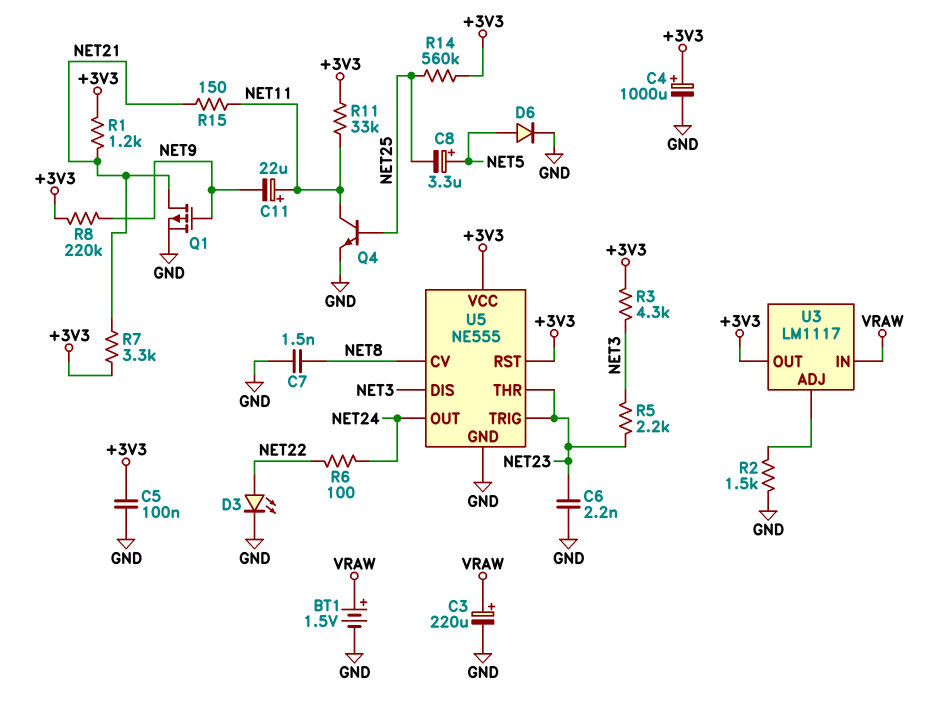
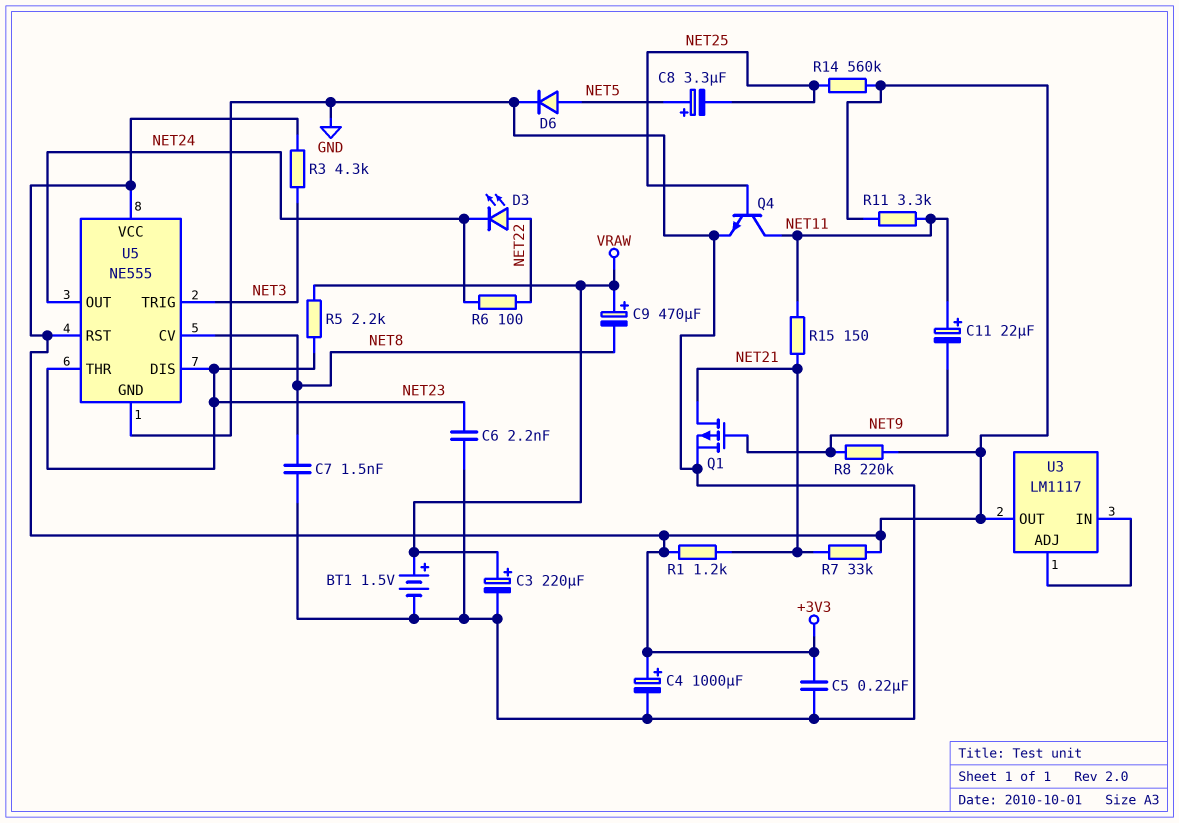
C5: 100nF (+3V3, GND) -> 220nF (+3V3, GND)
C9: none -> 470uF (plus VRAW, minus NET8)
D3: LED (A NET22, K GND) -> LED (A NET22, K NET24)
R2: 1.5k (GND, U3/ADJ) -> none
R5: 2.2k (NET3, NET23) -> 2.2k (NET23, VRAW)
R7: 3.3k (+3V3, NET21) -> 33k (+3V3, NET21)
R11: 33k (+3V3, NET11) -> 3.3k (+3V3, NET11)
U3 pin IN: VRAW -> U3/ADJ
U5 pin DIS: NET3 -> NET23
U5 pin TRIG: NET23 -> NET3

